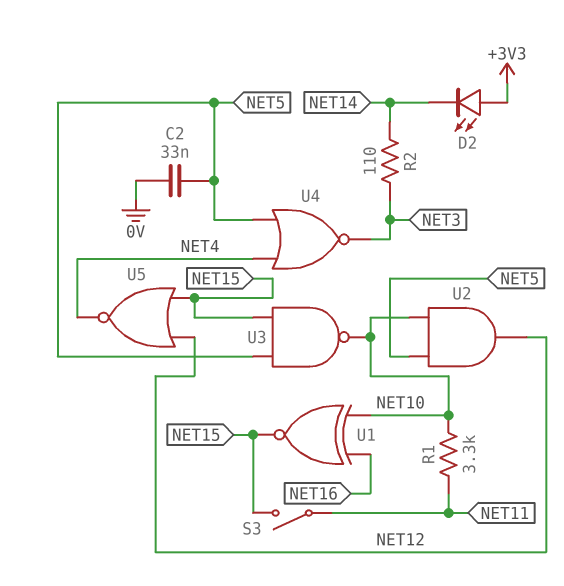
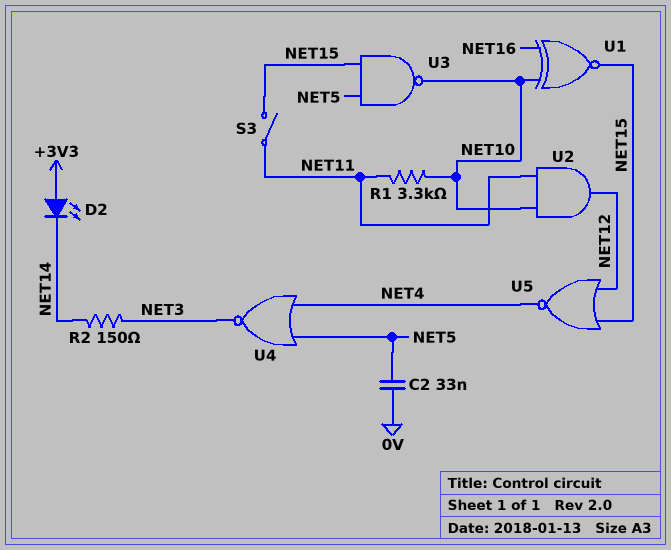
R2: 110 (NET3, NET14) -> 150 (NET3, NET14)
U2: AND (in NET5, in NET10, out NET12) -> AND (in NET10, in NET11, out NET12)

